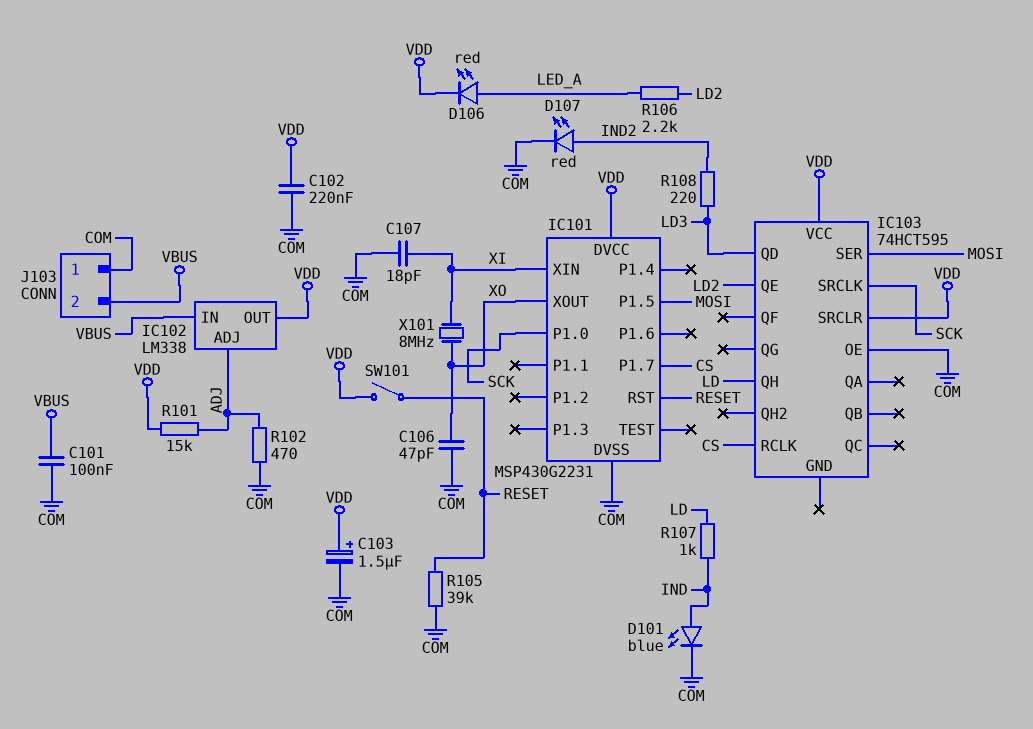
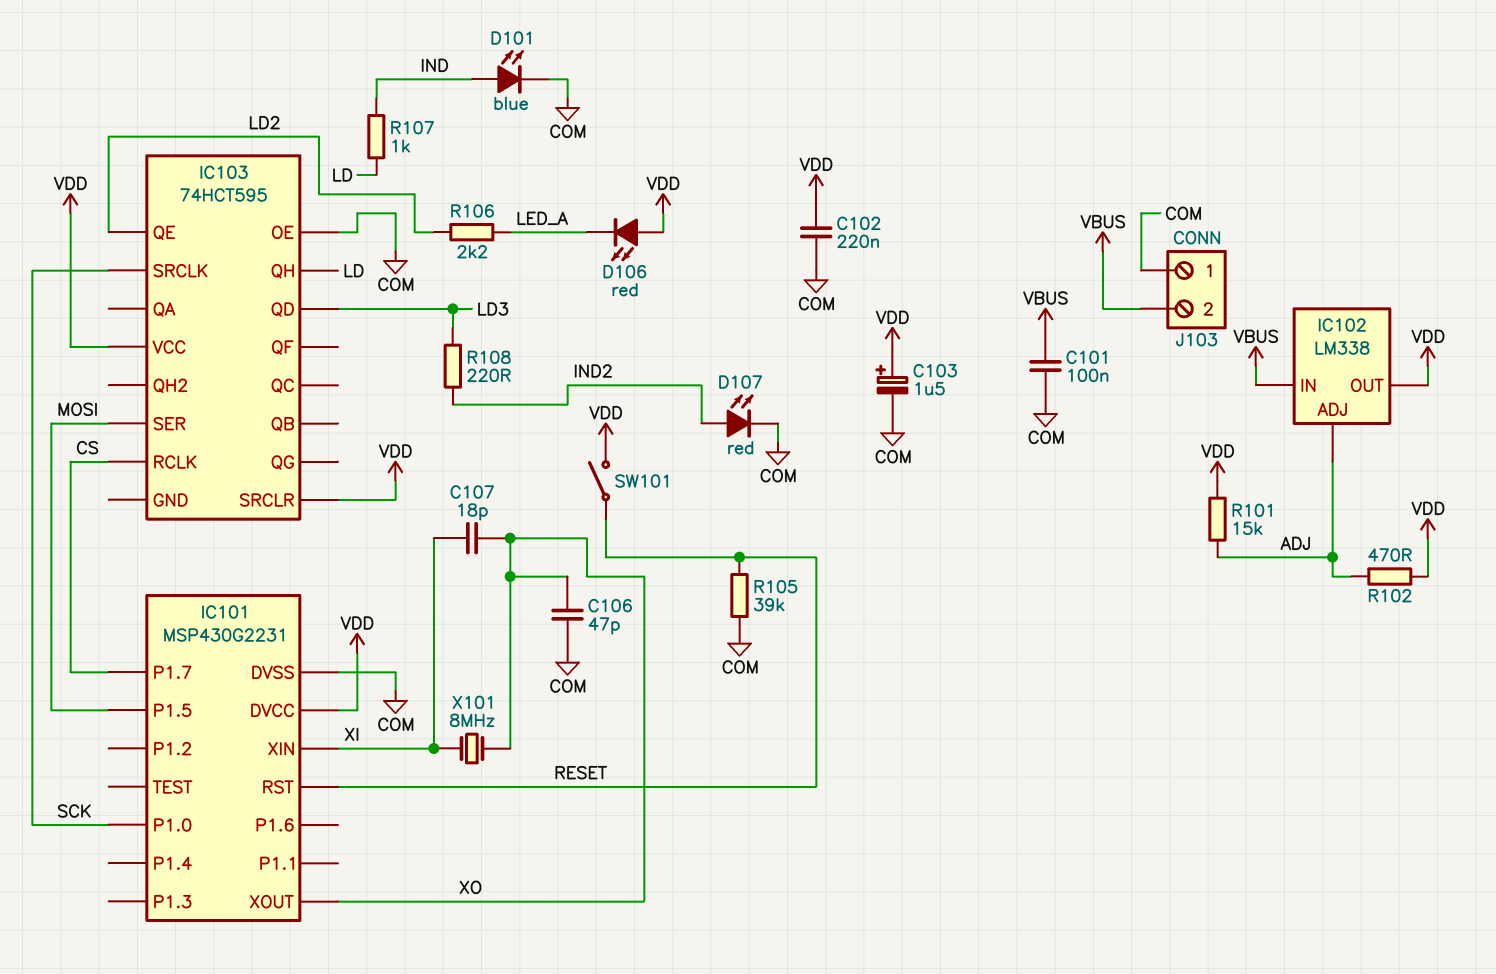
C107: 18pF (COM, XI) -> 18pF (XI, XO)
D106: LED red (A LED_A, K VDD) -> LED red (A VDD, K LED_A)
R102: 470 (ADJ, COM) -> 470 (ADJ, VDD)

